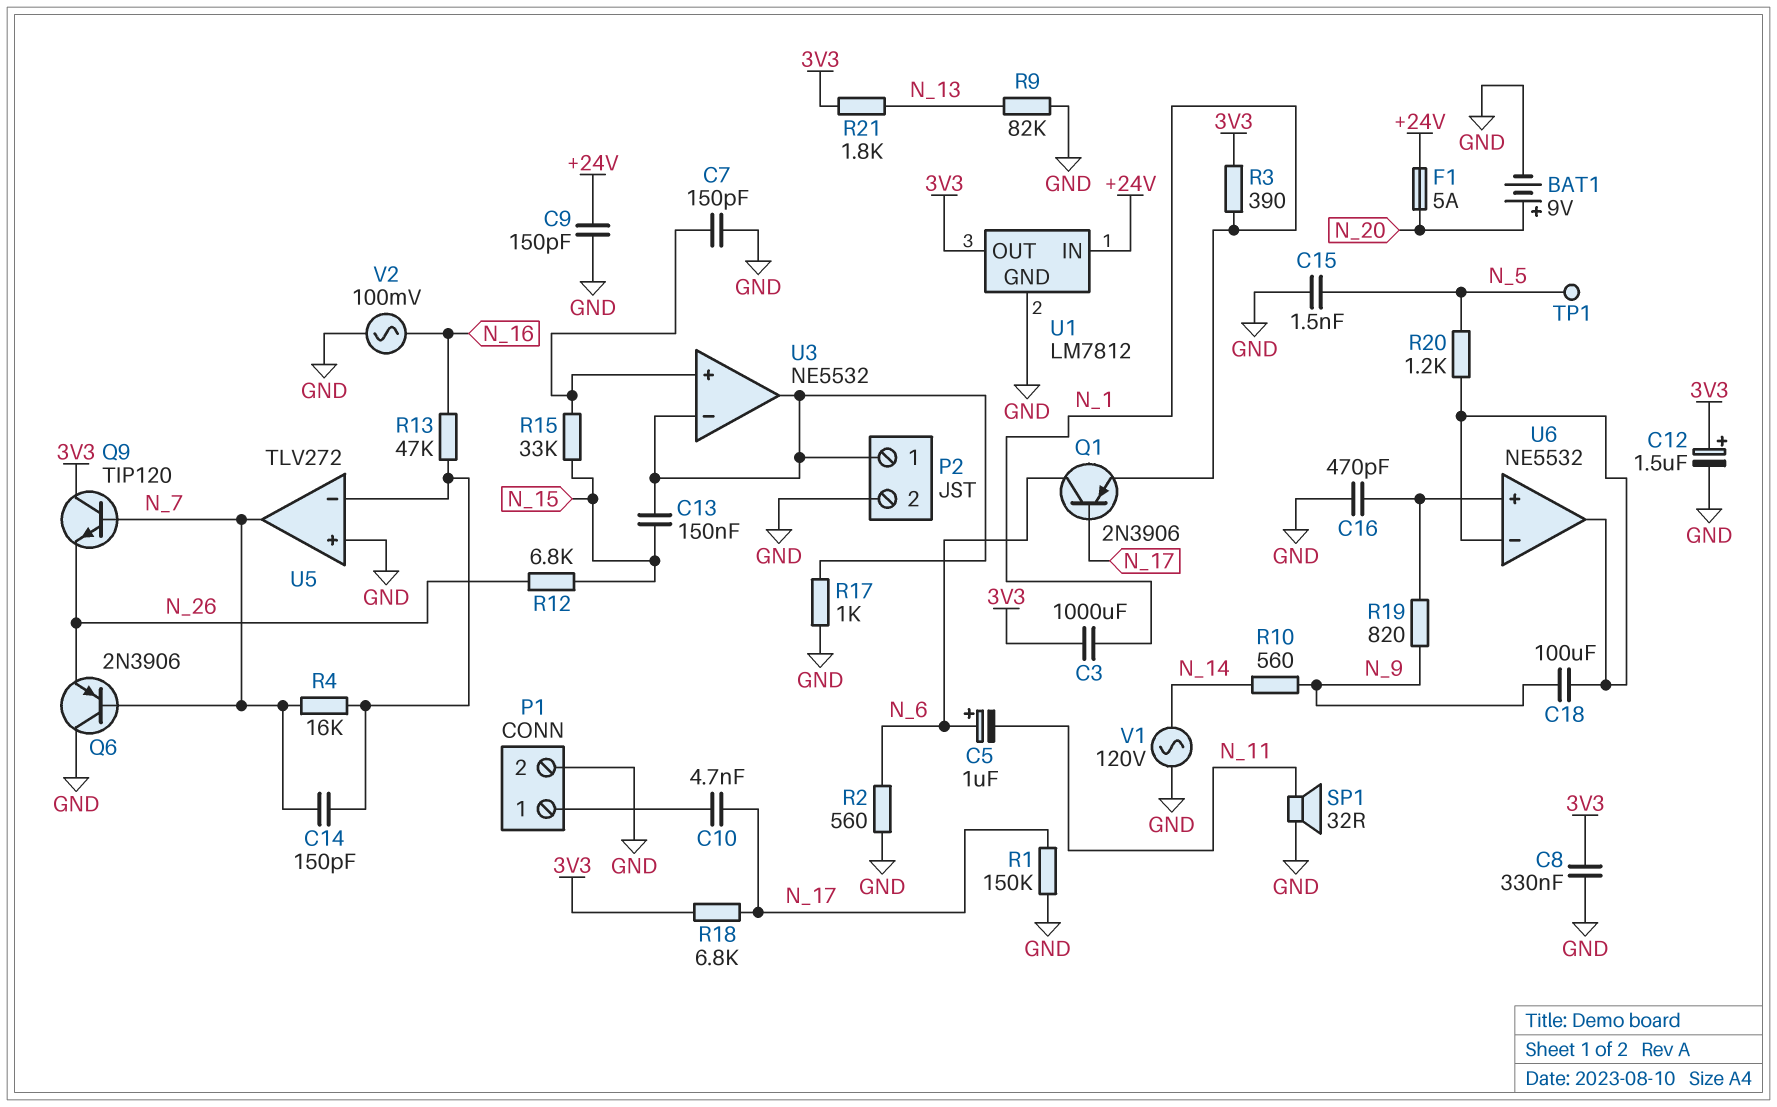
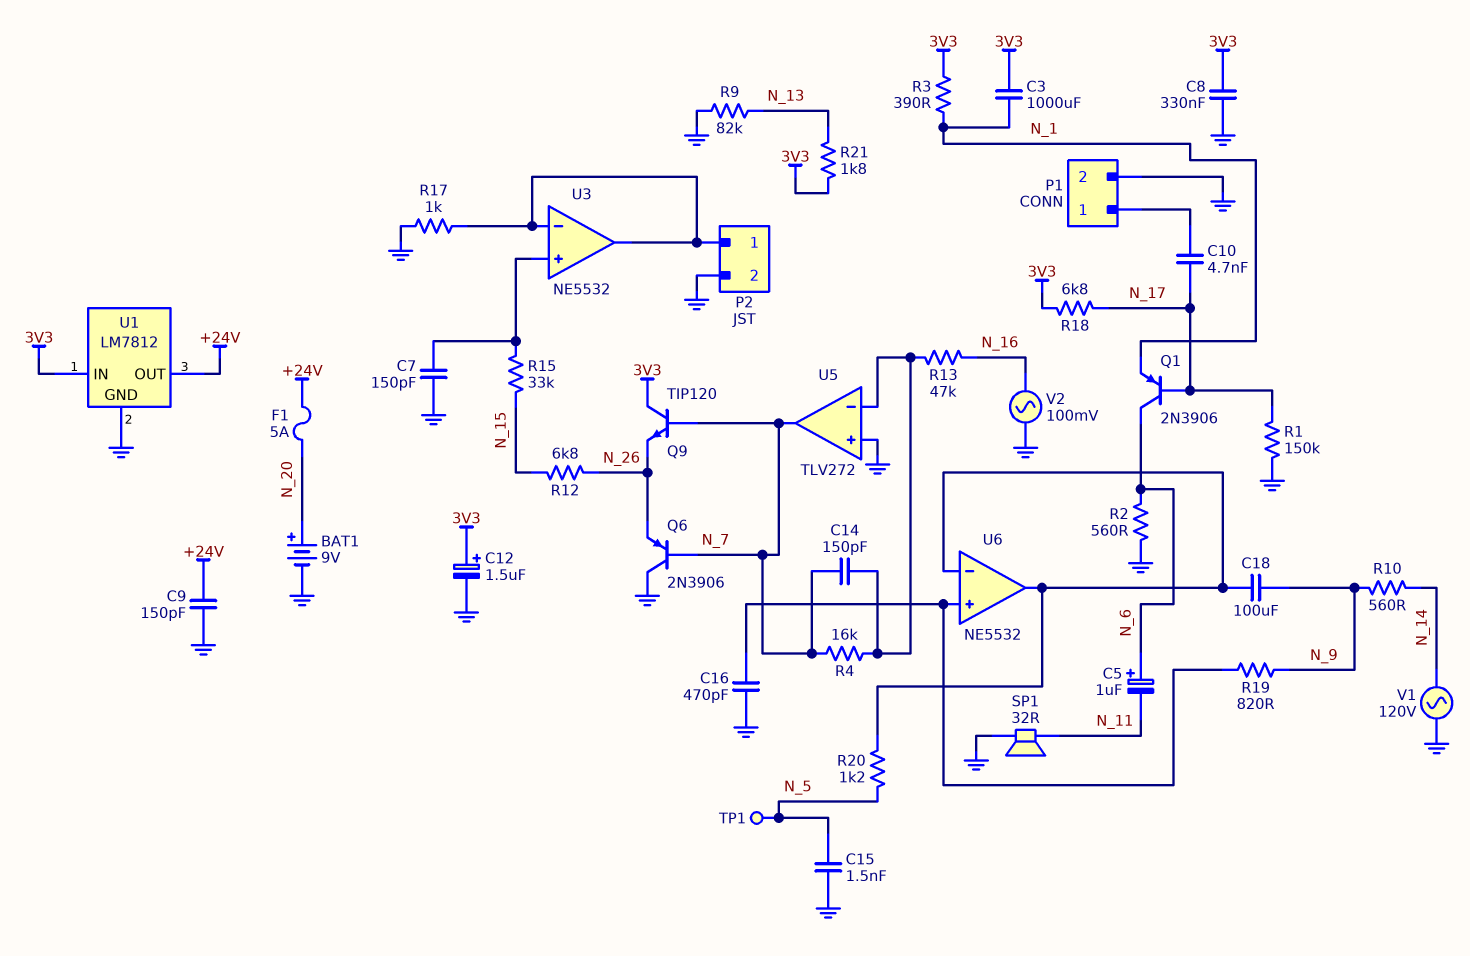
C13: 150nF (N_15, P2/1) -> none
U1 pin IN: +24V -> 3V3
U1 pin OUT: 3V3 -> +24V

